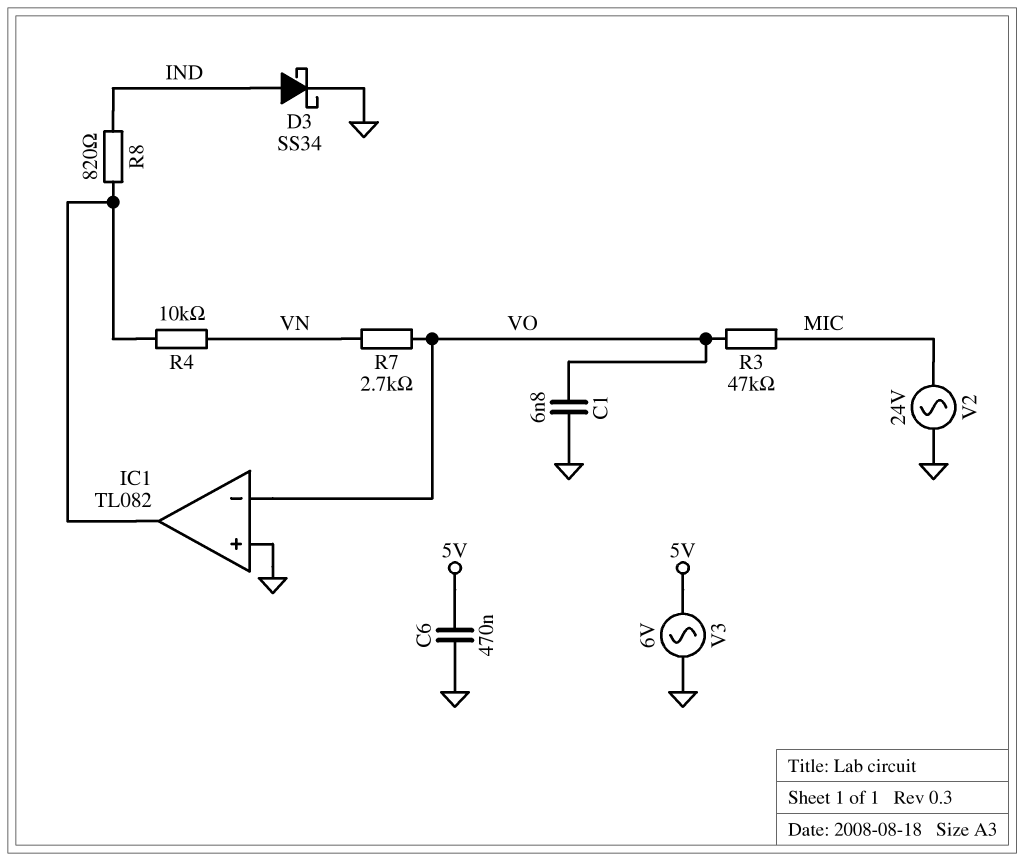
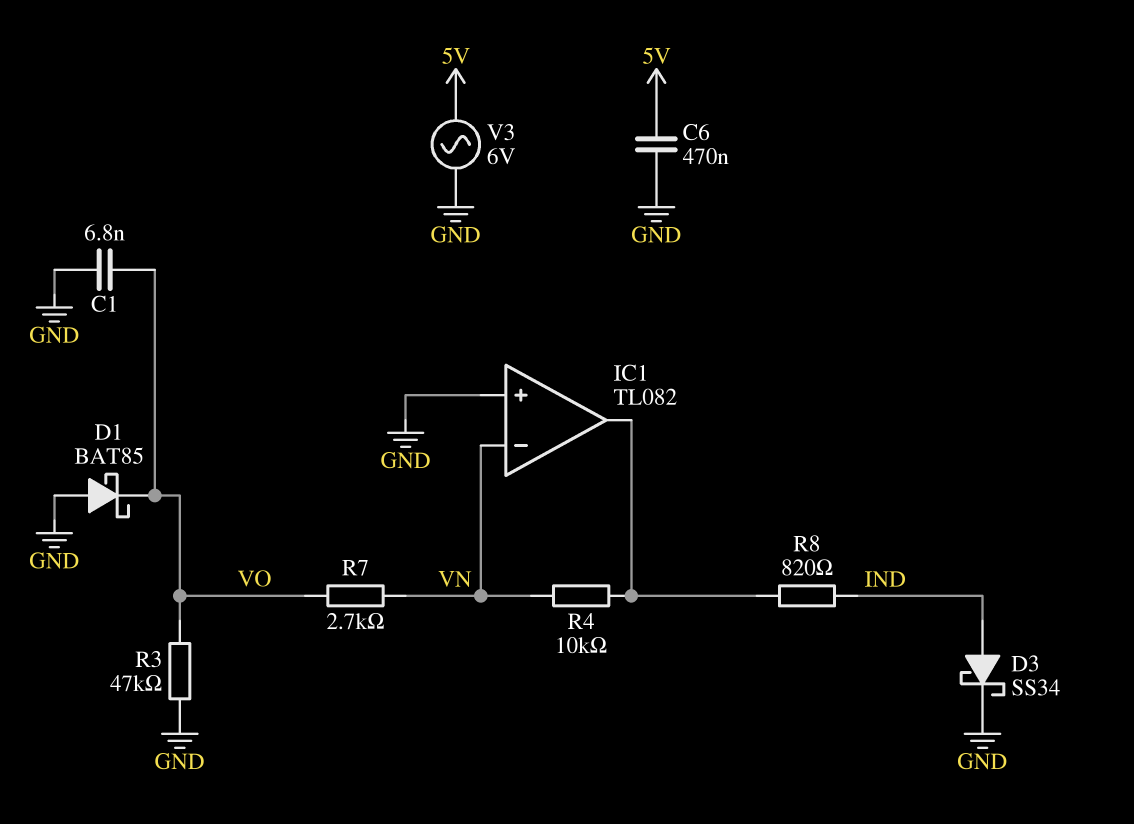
D1: none -> schottky BAT85 (A GND, K VO)
IC1 pin in-: VO -> VN
R3: 47k (MIC, VO) -> 47k (GND, VO)
V2: AC 24V (GND, MIC) -> none

